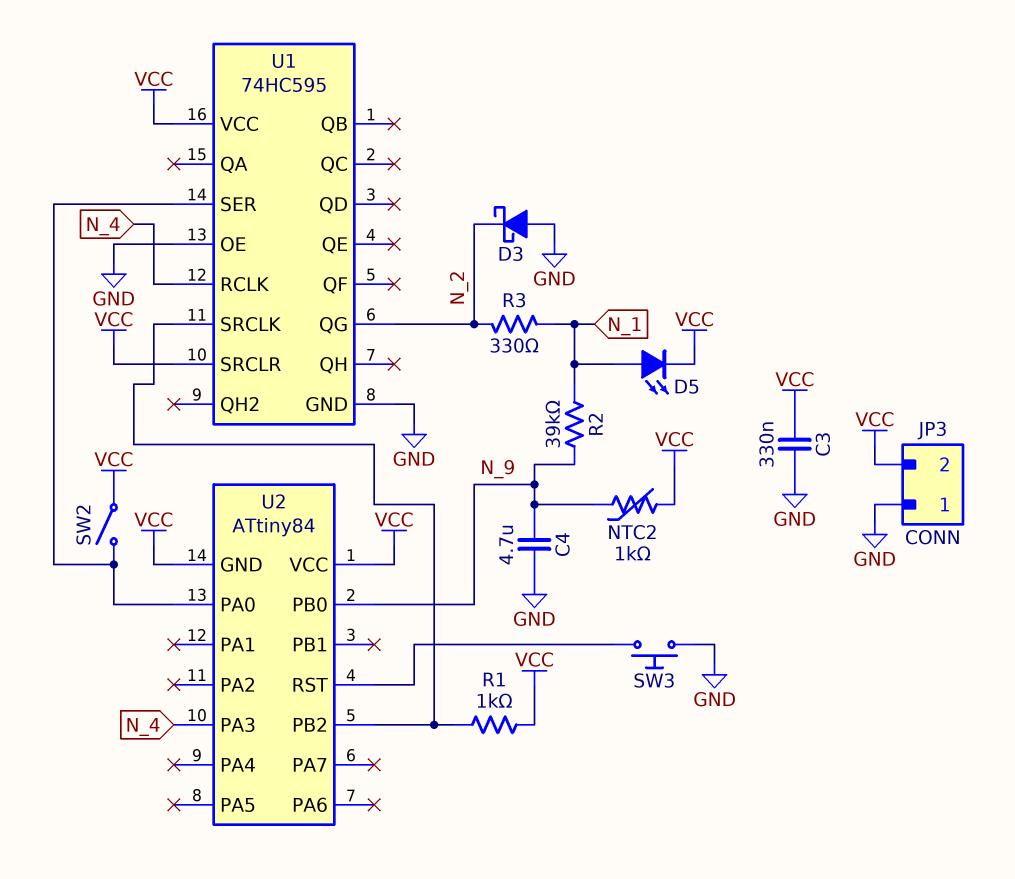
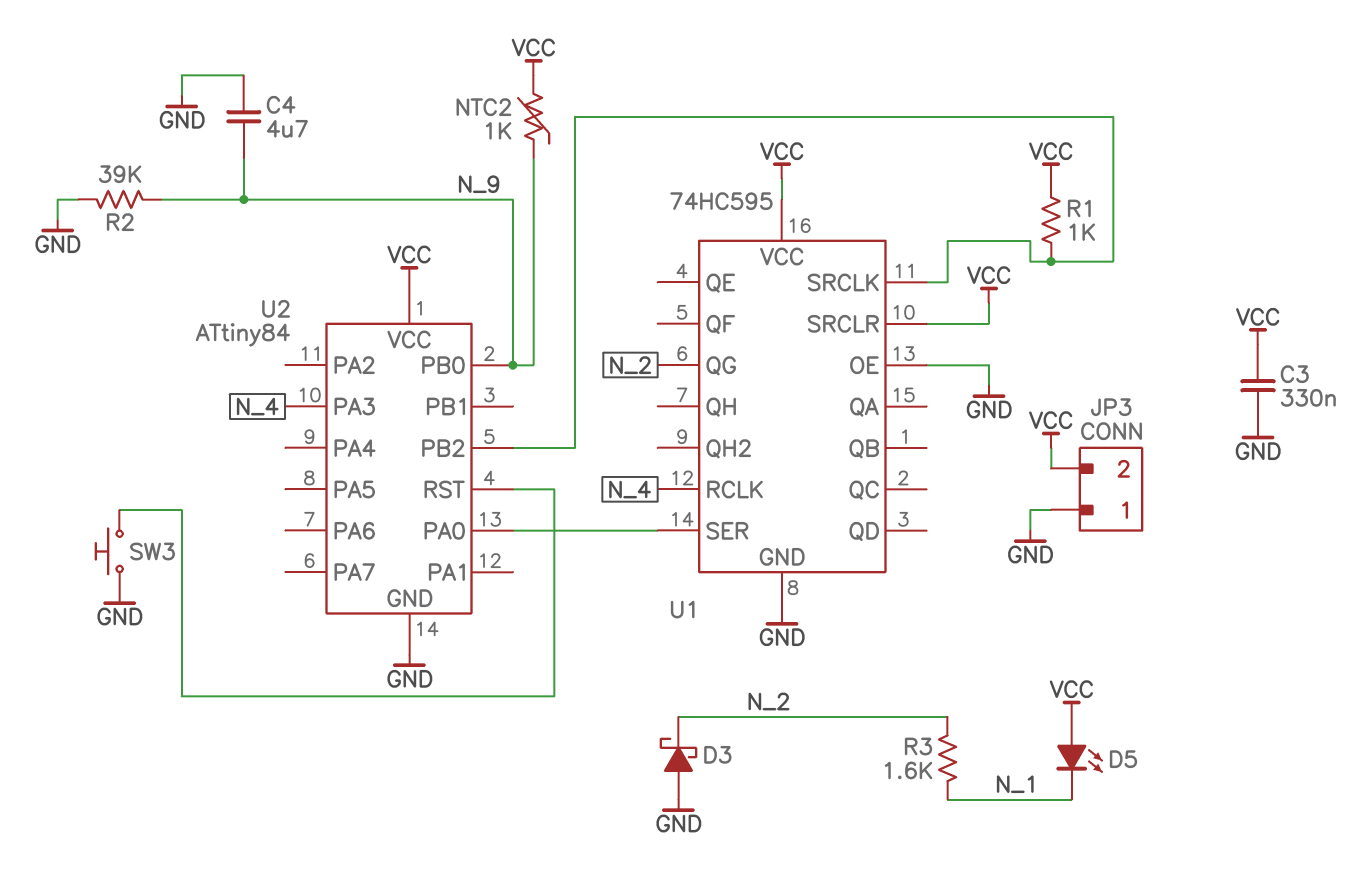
D5: LED (A N_1, K VCC) -> LED (A VCC, K N_1)
R2: 39k (N_1, N_9) -> 39k (GND, N_9)
R3: 330 (N_1, N_2) -> 1.6k (N_1, N_2)
SW2: switch (U1/SER, VCC) -> none
U2 pin GND: VCC -> GND

